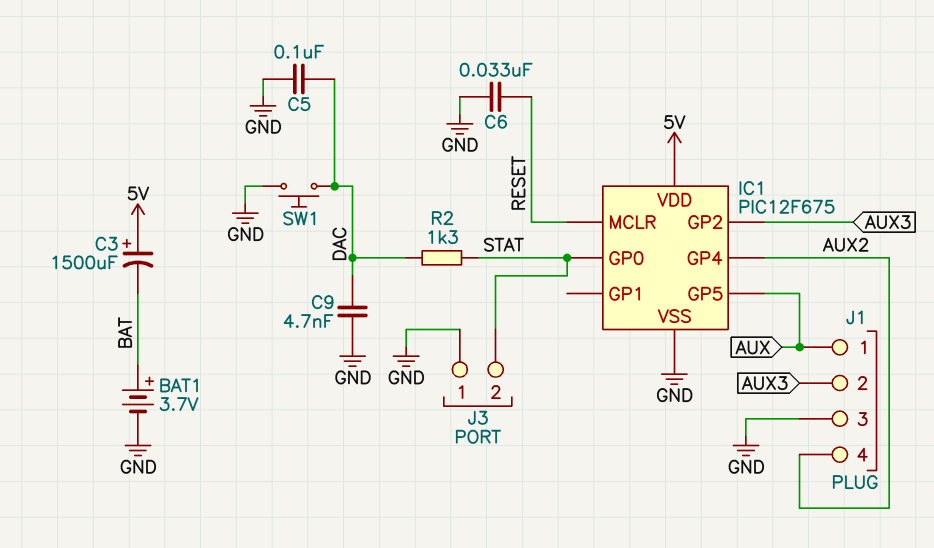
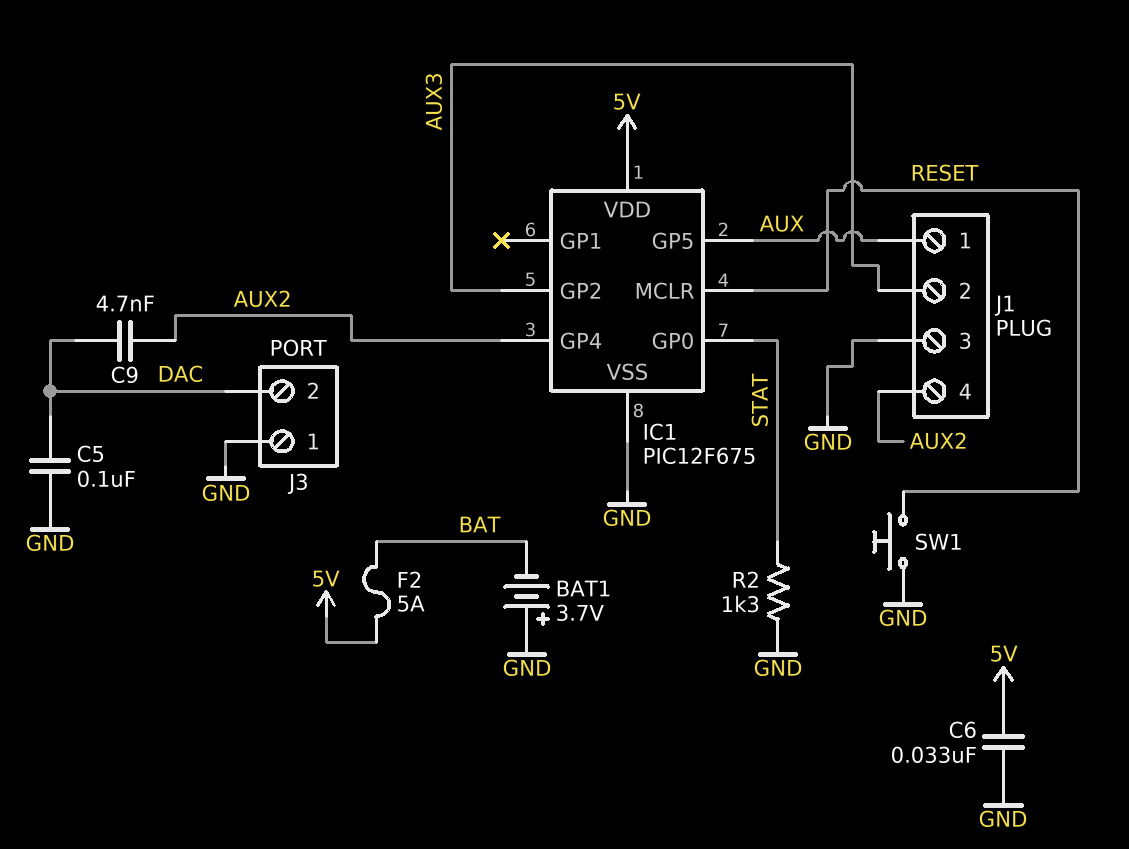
BAT1: 3.7V (plus BAT, minus GND) -> 3.7V (plus GND, minus BAT)
C3: 1500uF (plus 5V, minus BAT) -> none
C6: 33nF (GND, RESET) -> 33nF (5V, GND)
C9: 4.7nF (DAC, GND) -> 4.7nF (AUX2, DAC)
F2: none -> 5A (5V, BAT)
J3 pin 2: STAT -> DAC
R2: 1.3k (DAC, STAT) -> 1.3k (GND, STAT)
SW1: button (DAC, GND) -> button (GND, RESET)

